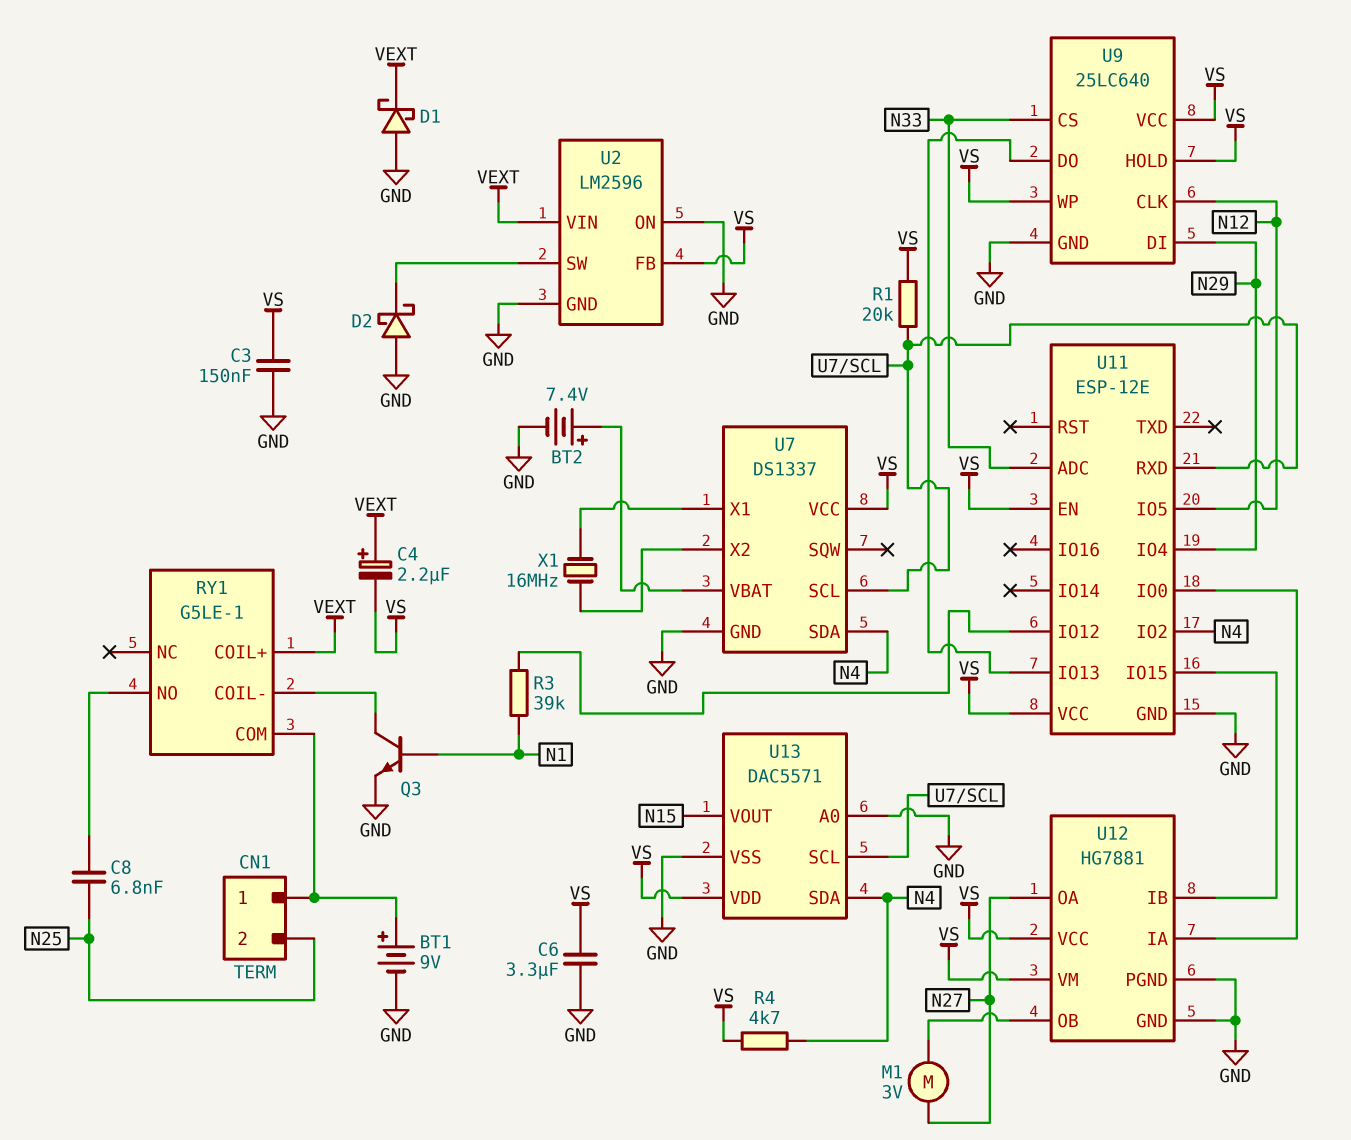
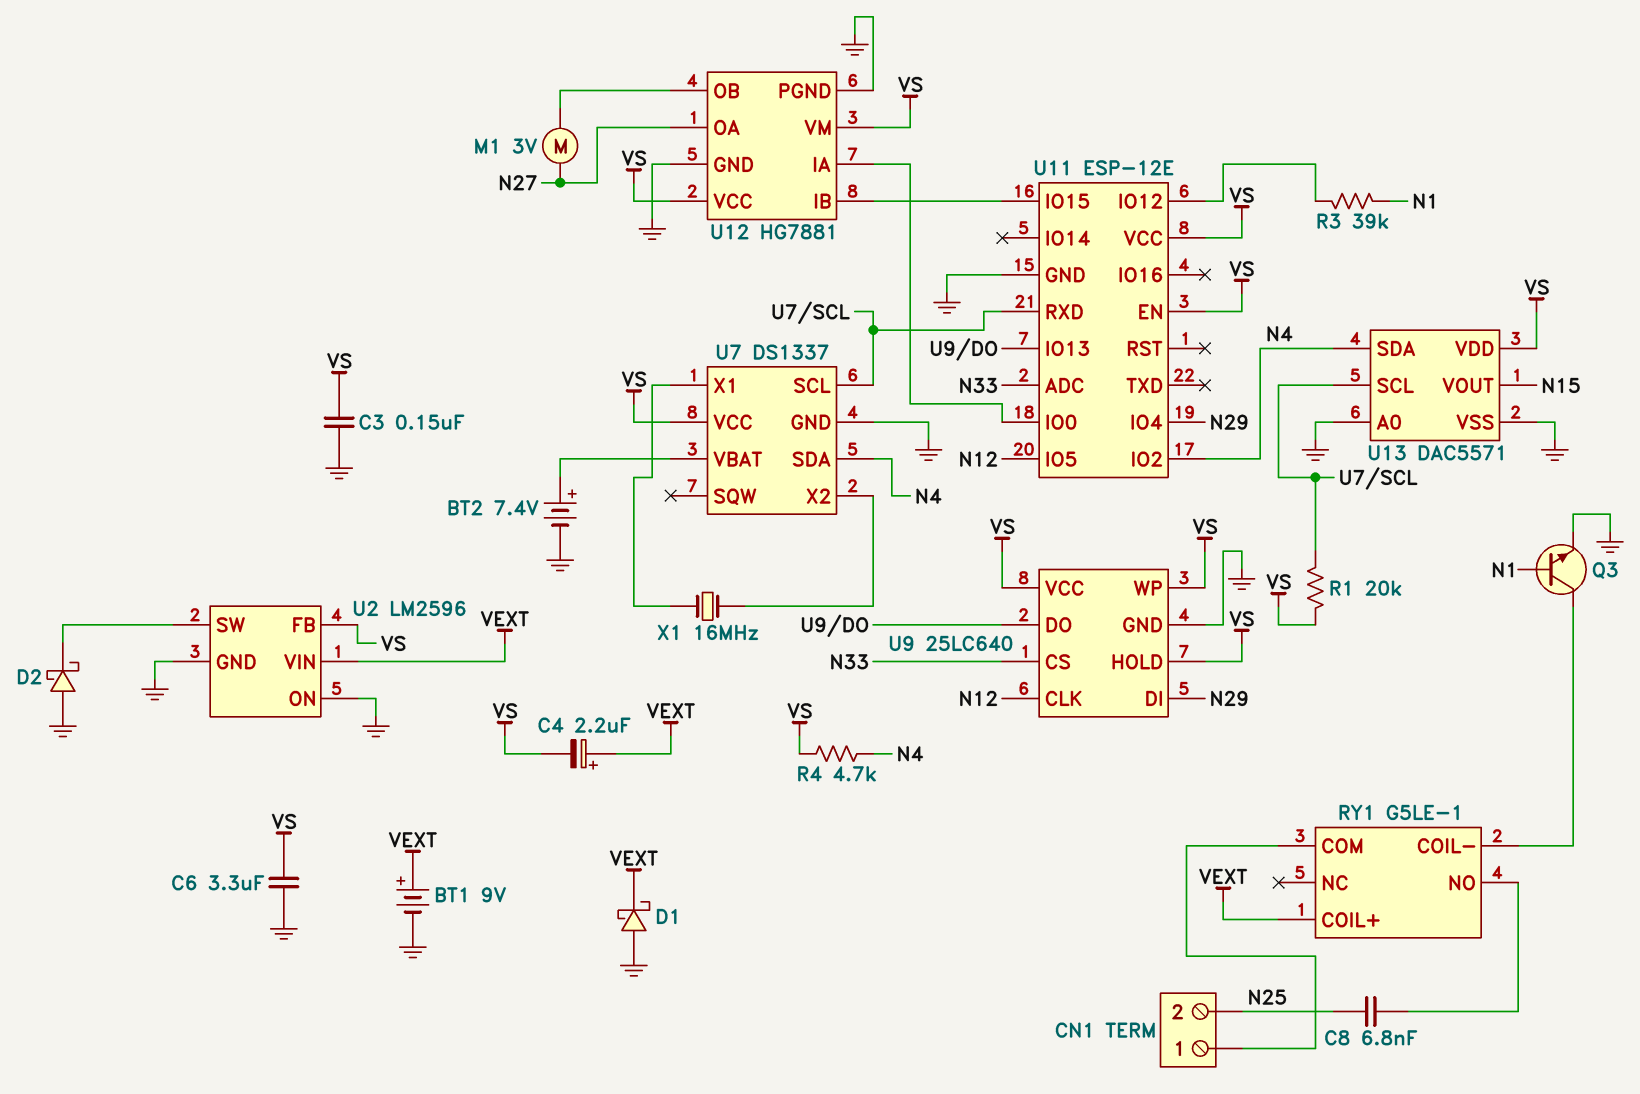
BT1: 9V (plus CN1/1, minus GND) -> 9V (plus VEXT, minus GND)

